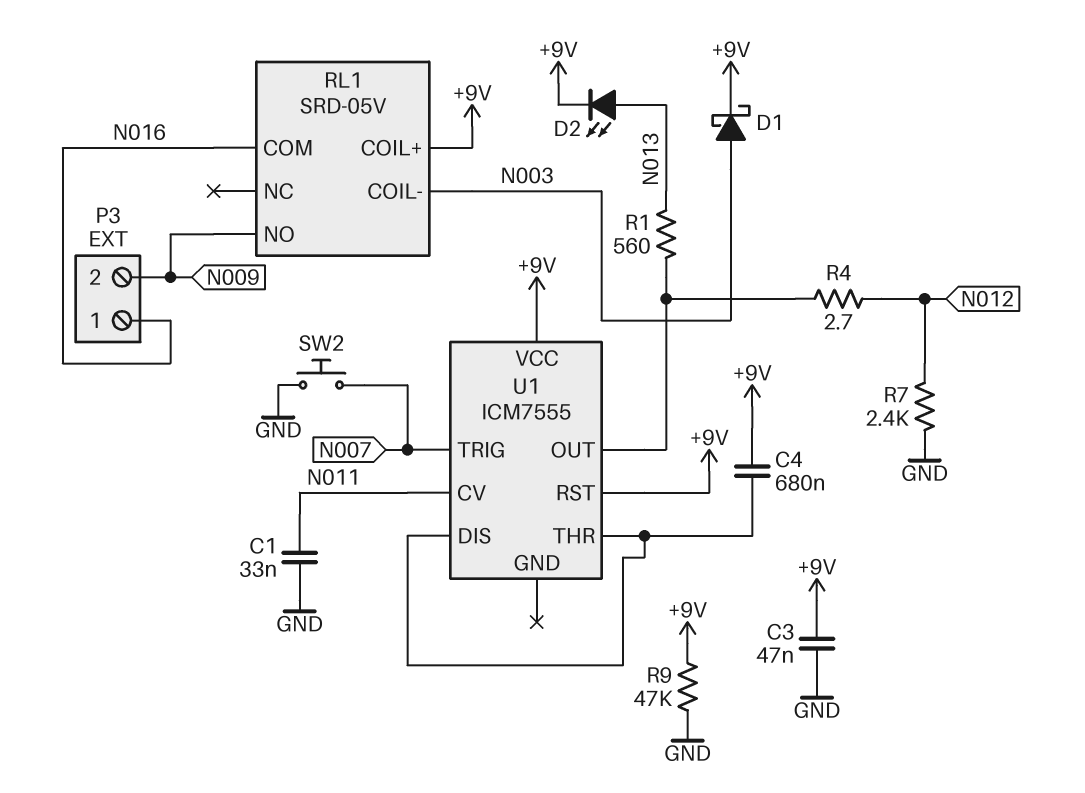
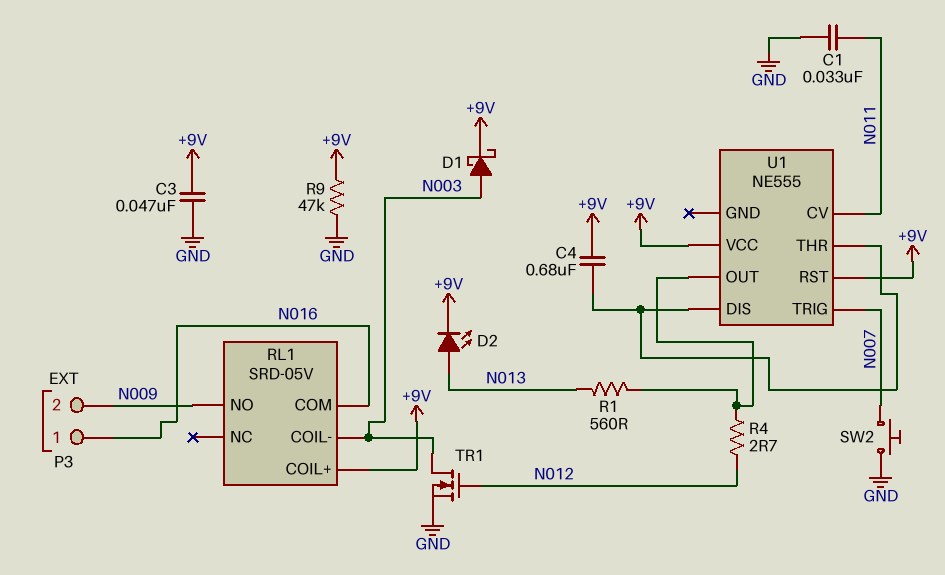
R7: 2.4k (GND, N012) -> none
TR1: none -> NMOS (G N012, D N003, S GND)
U1: ICM7555 -> NE555

